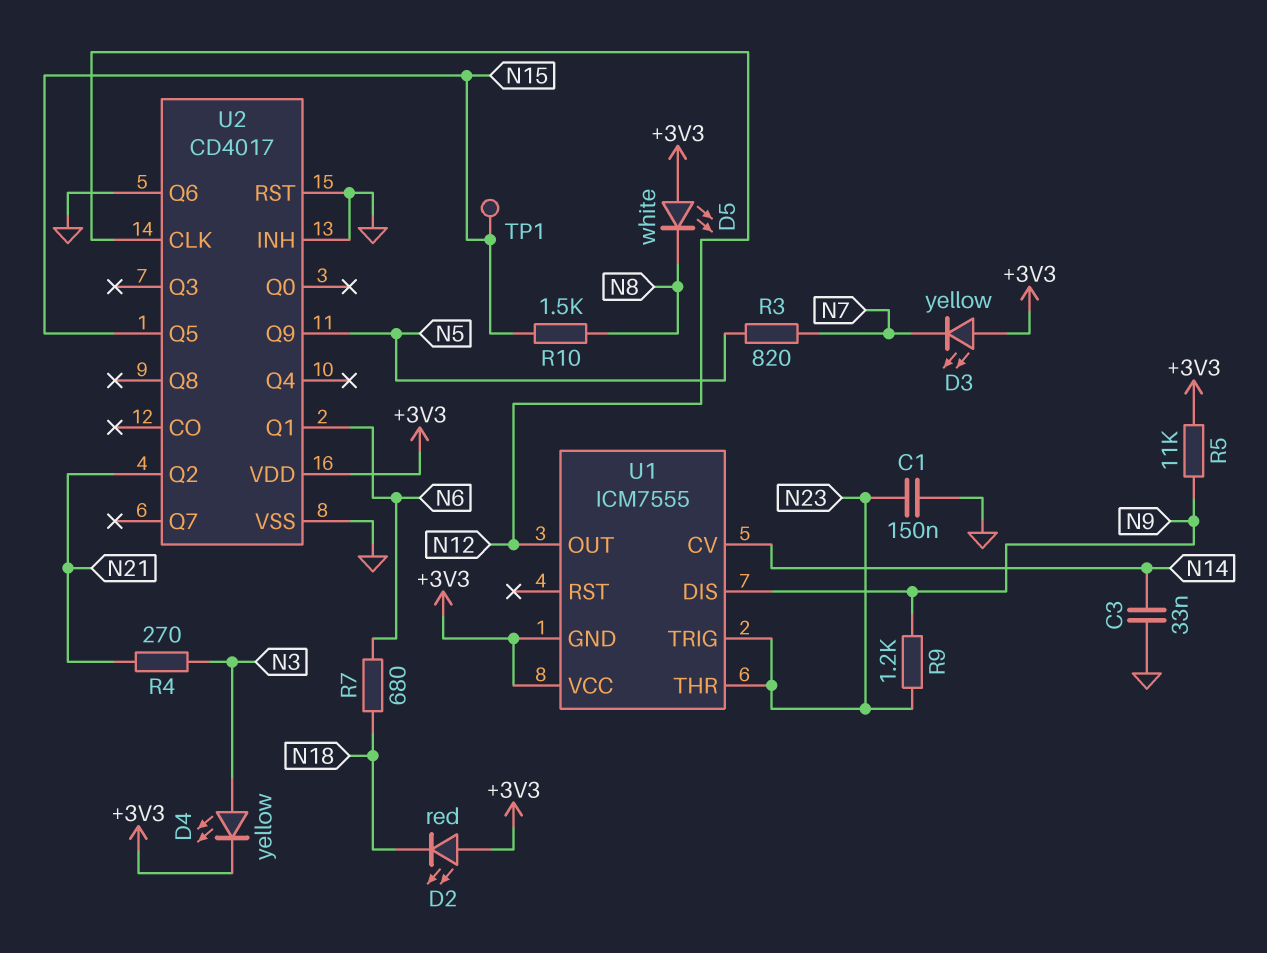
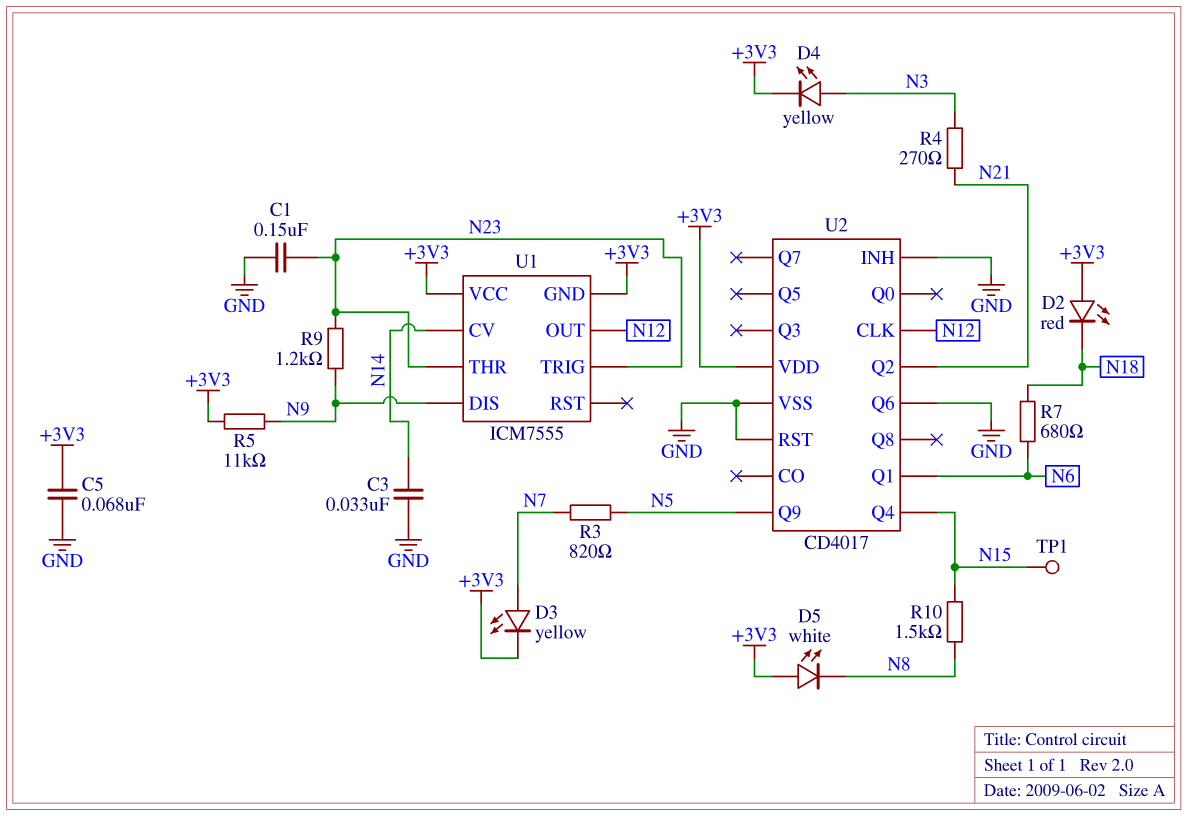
C5: none -> 68nF (+3V3, GND)
D3: LED yellow (A +3V3, K N7) -> LED yellow (A N7, K +3V3)
U2 pin Q4: none -> N15
U2 pin Q5: N15 -> none

